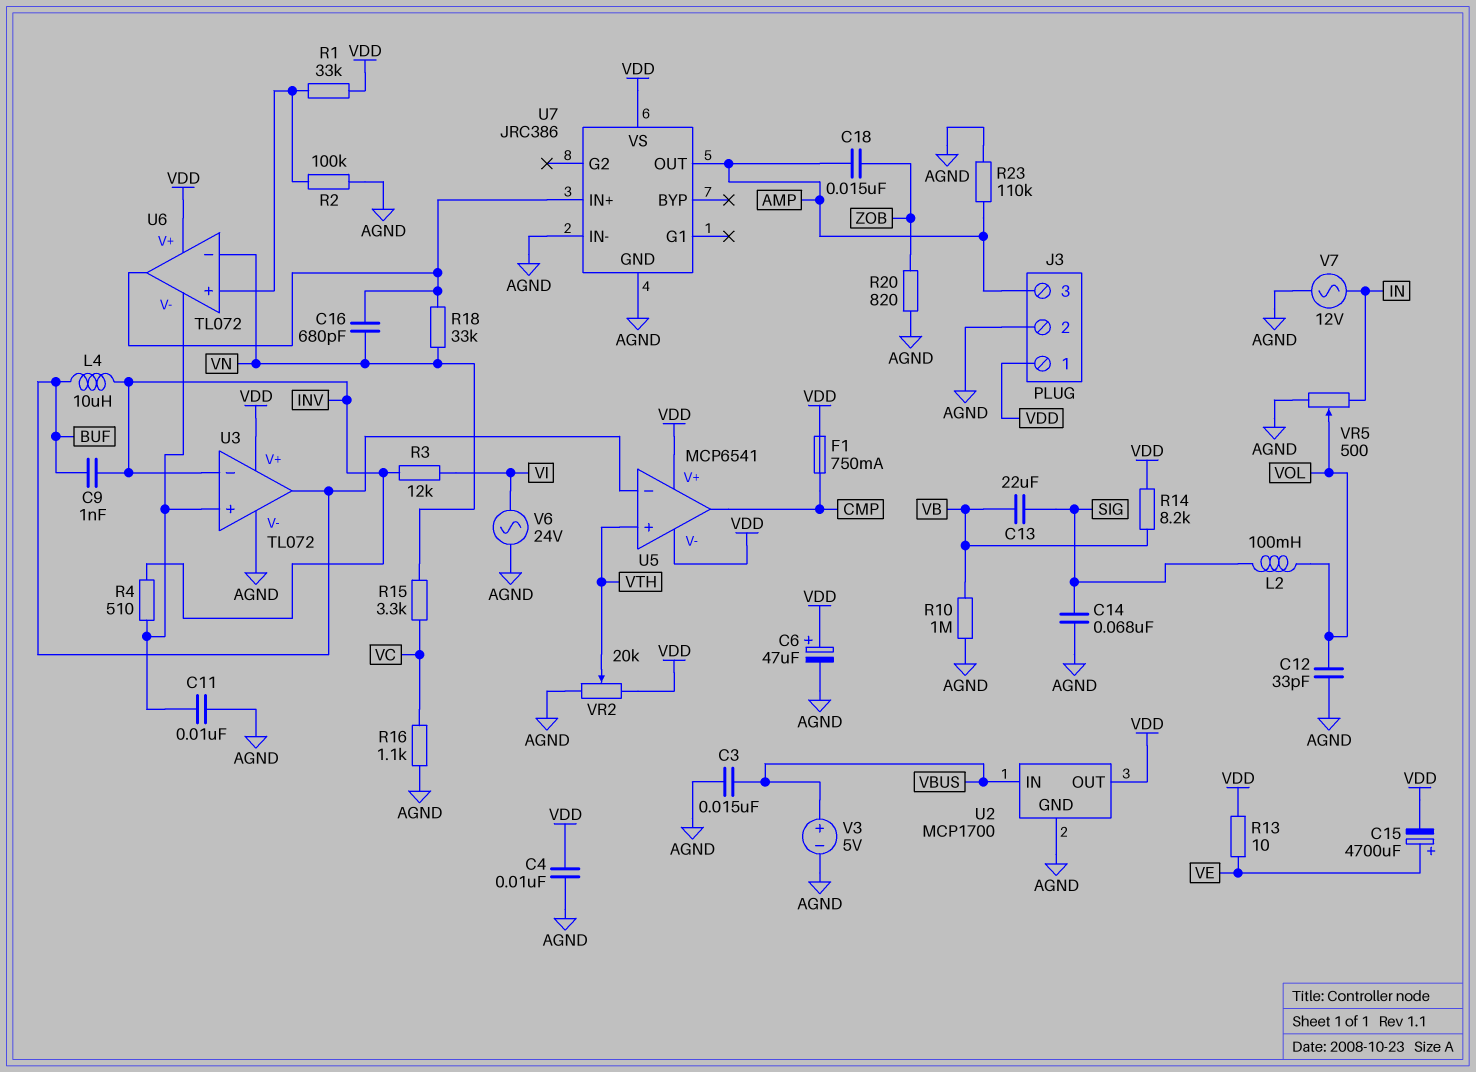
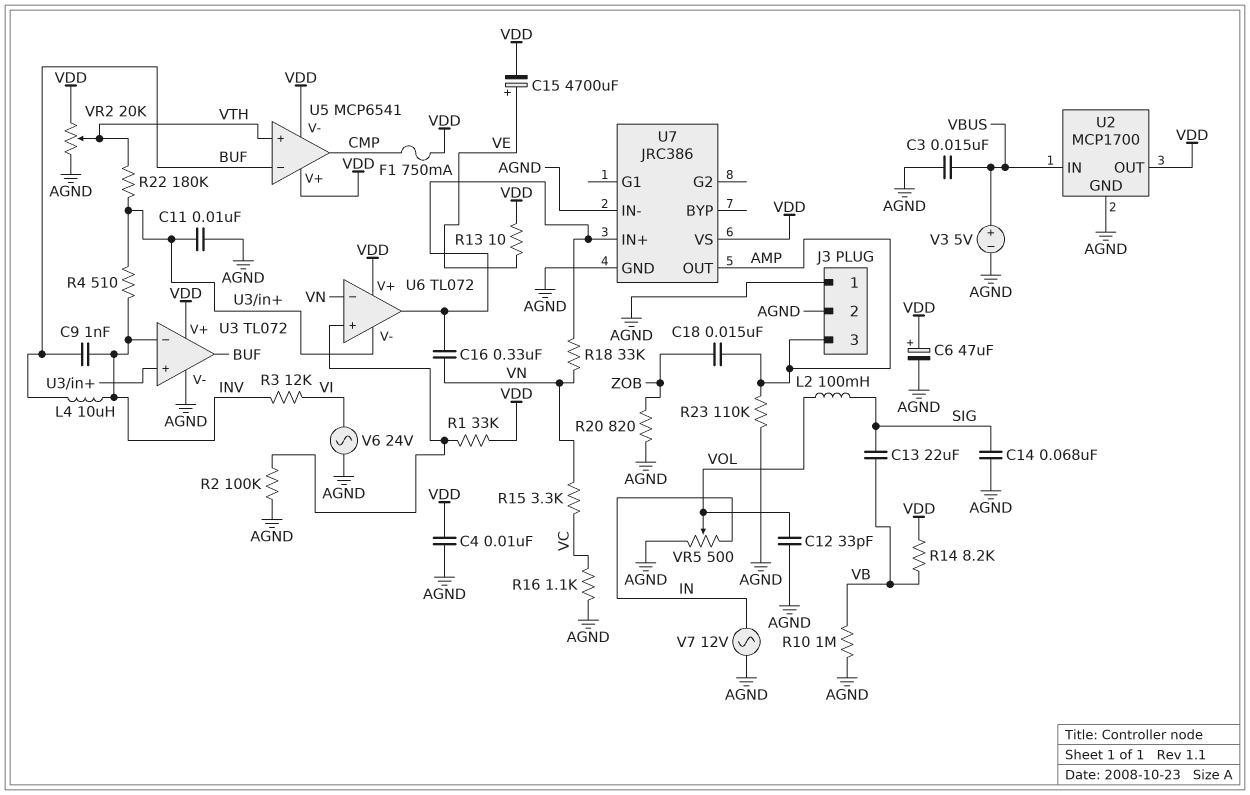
C16: 680pF (U6/out, VN) -> 330nF (U6/out, VN)
J3 pin 1: VDD -> AGND
R22: none -> 180k (U3/in+, VTH)

